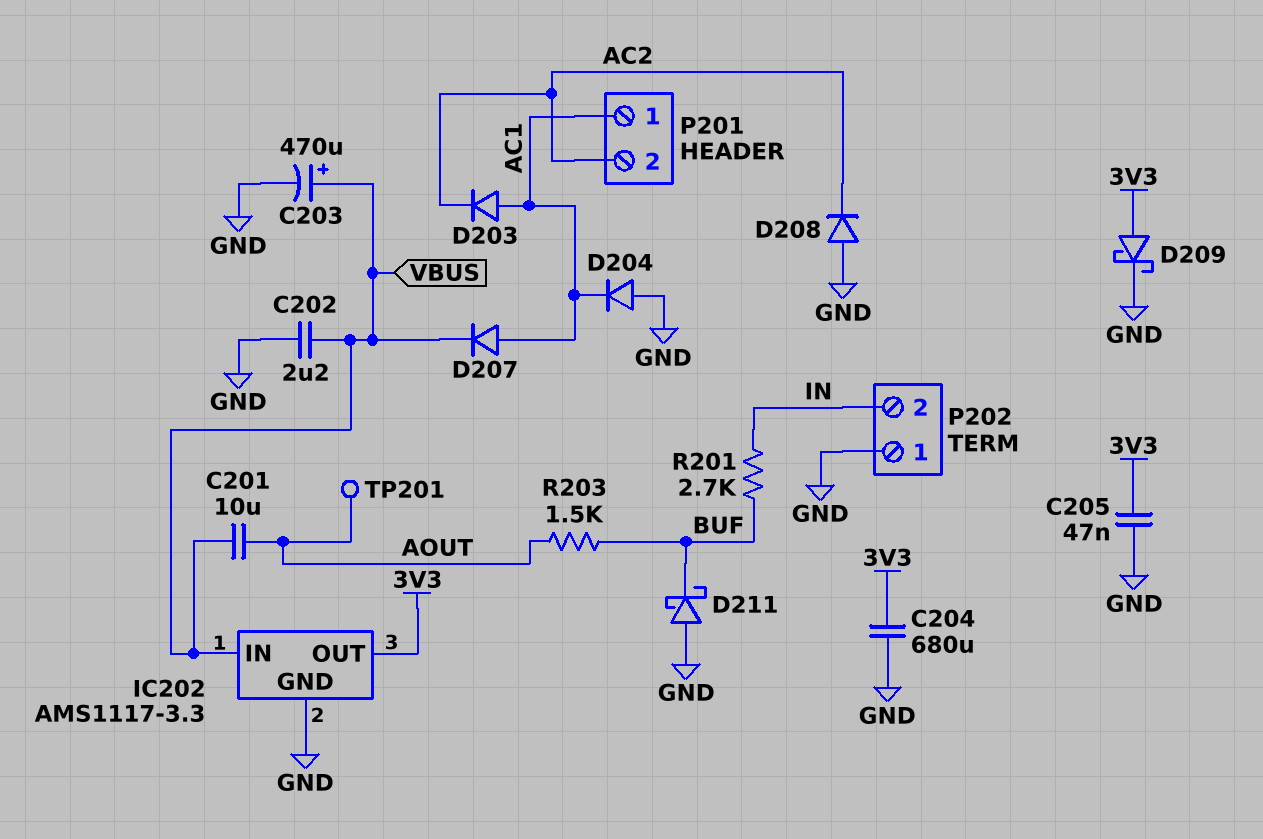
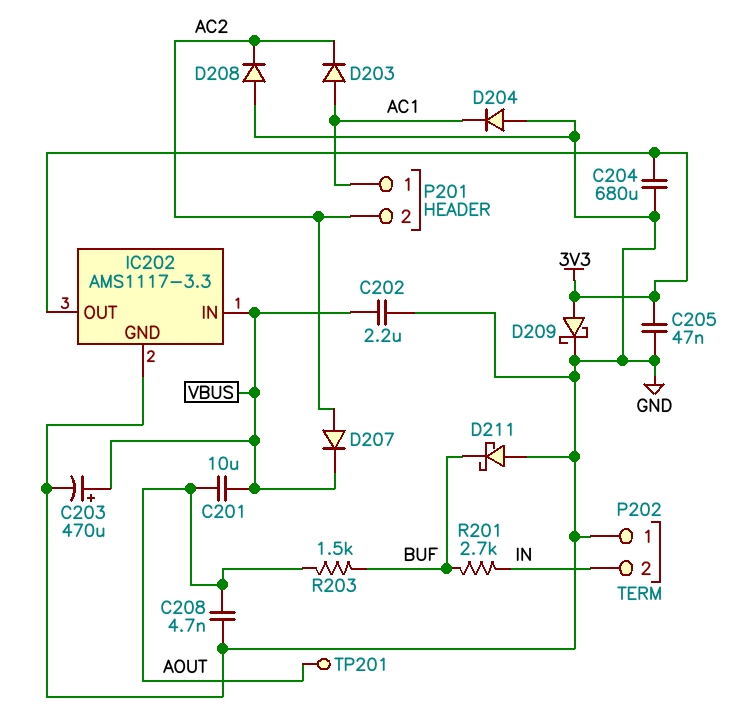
C208: none -> 4.7nF (AOUT, GND)
D207: diode (A AC1, K VBUS) -> diode (A AC2, K VBUS)

